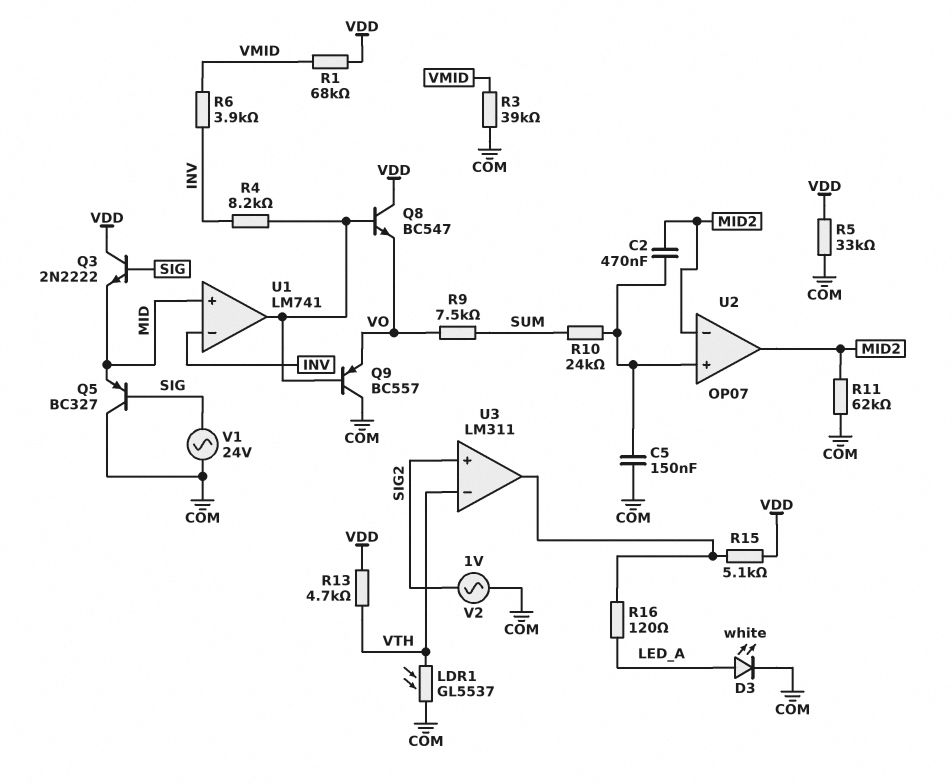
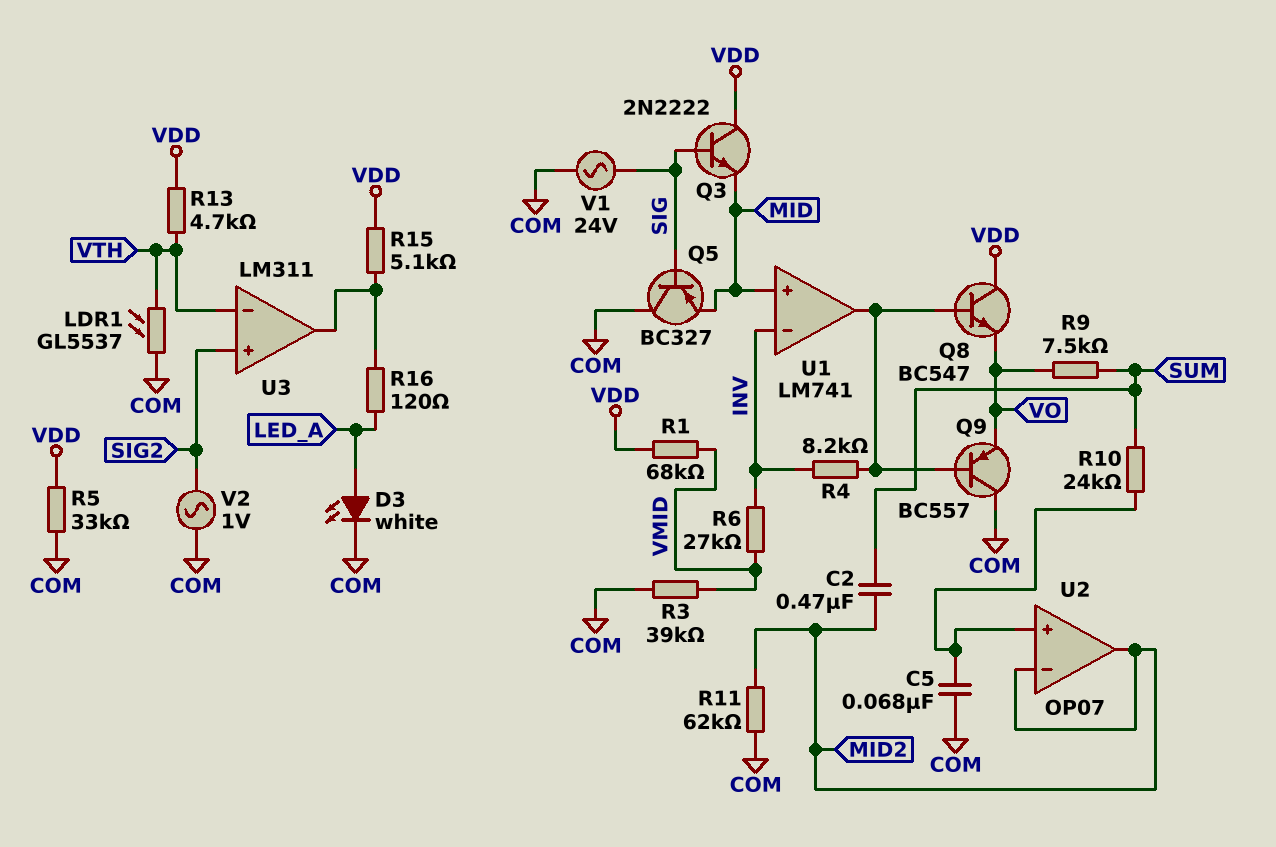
C2: 470nF (MID2, U2/in+) -> 470nF (MID2, SUM)
C5: 150nF (COM, U2/in+) -> 68nF (COM, U2/in+)
R6: 3.9k (INV, VMID) -> 27k (INV, VMID)

